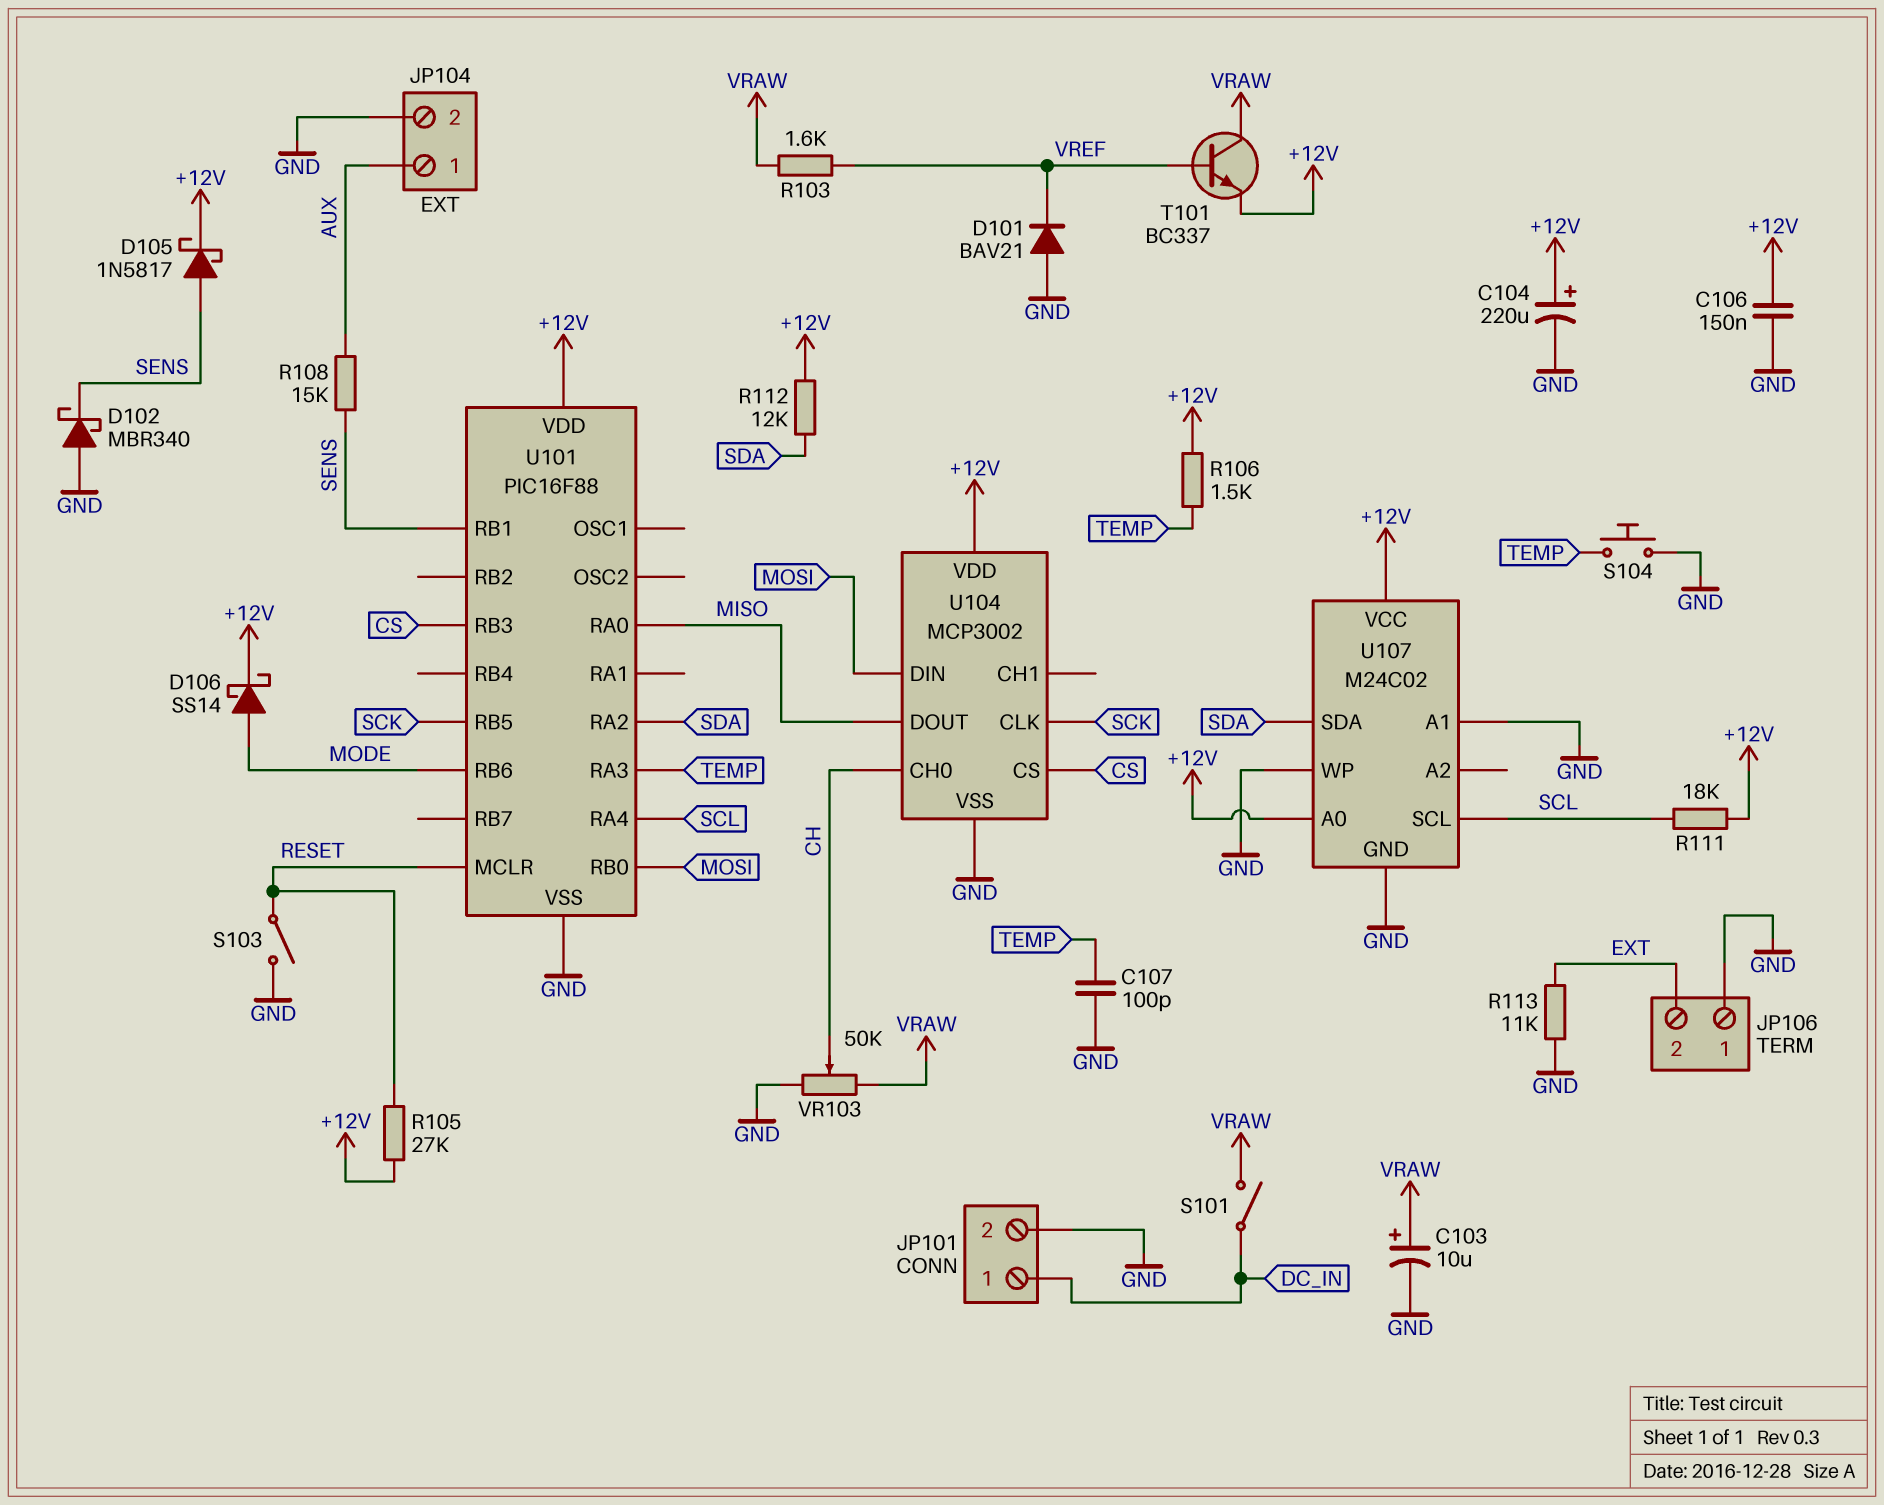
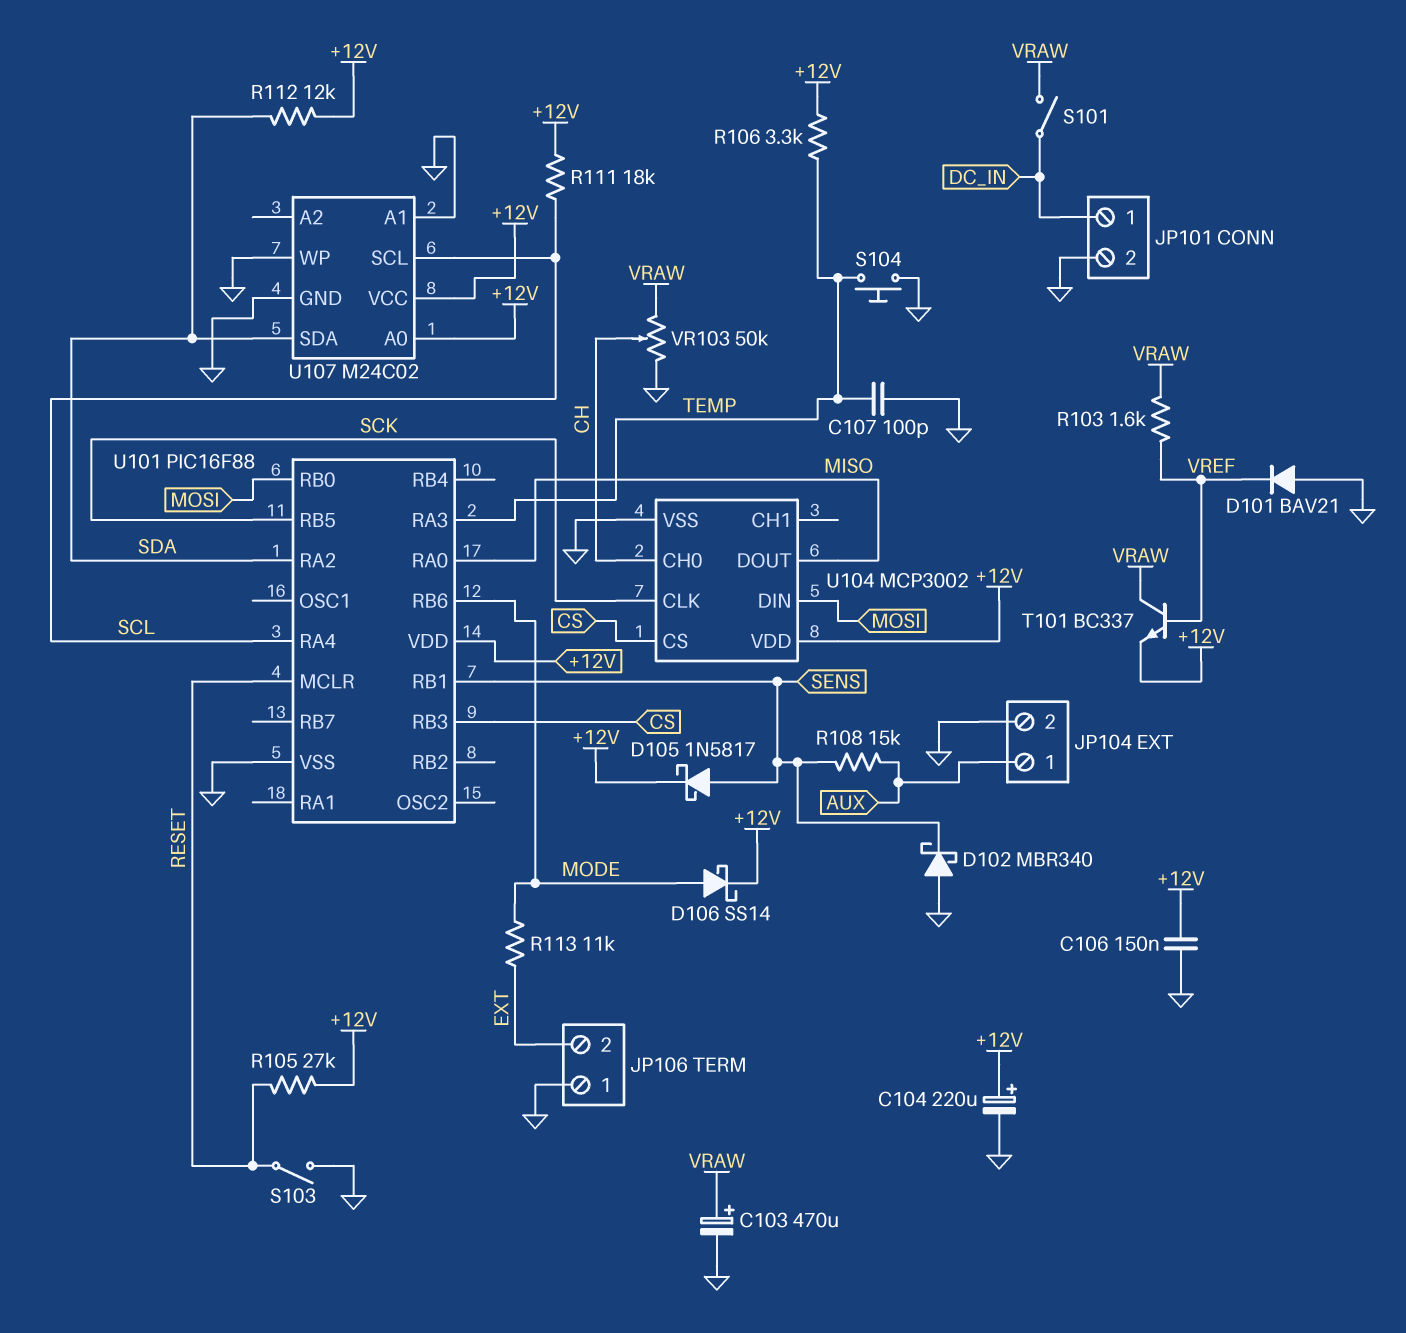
C103: 10uF (plus VRAW, minus GND) -> 470uF (plus VRAW, minus GND)
R106: 1.5k (+12V, TEMP) -> 3.3k (+12V, TEMP)
R113: 11k (EXT, GND) -> 11k (EXT, MODE)

